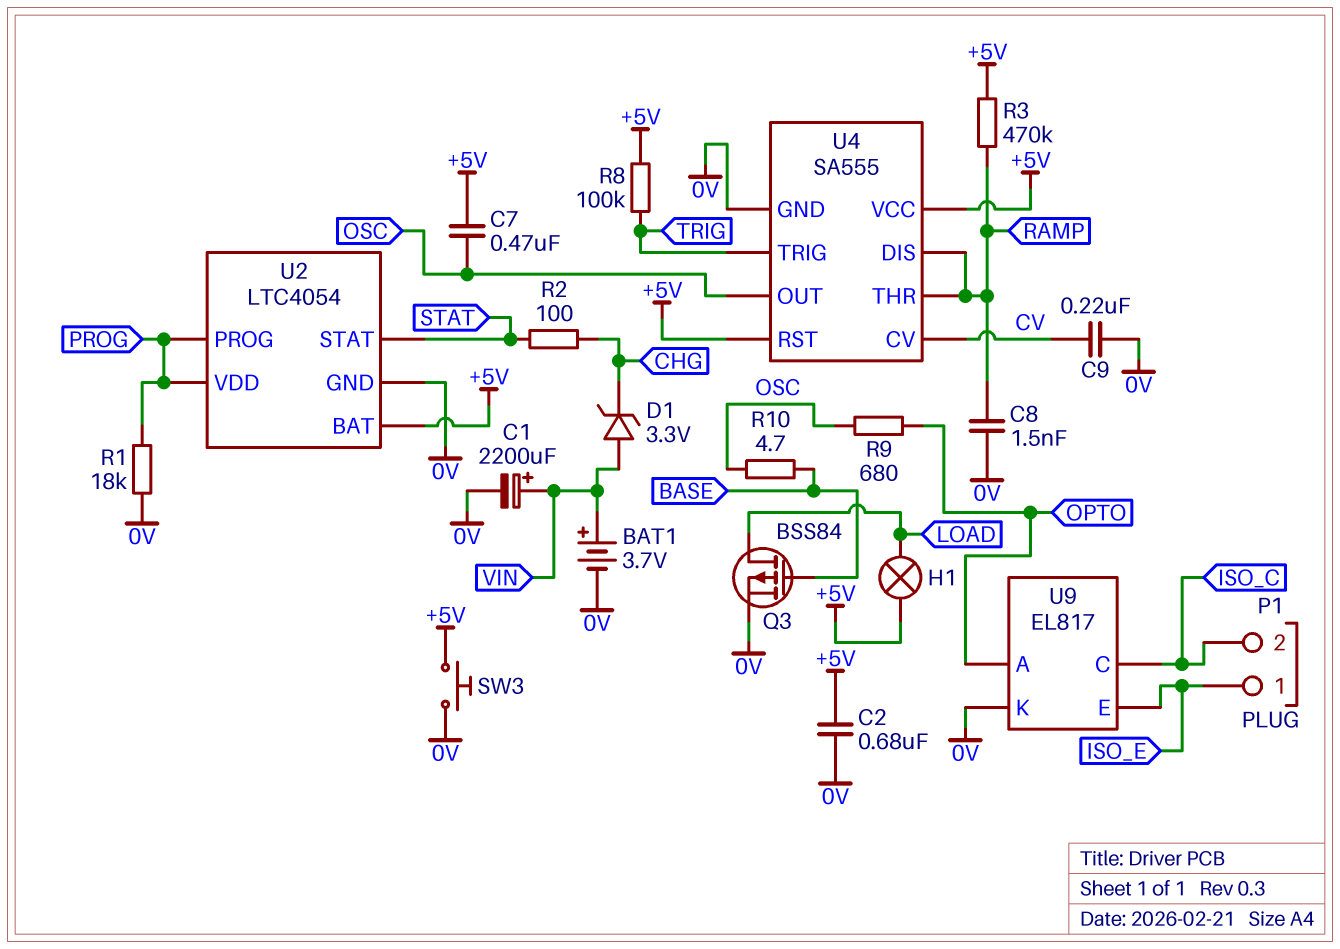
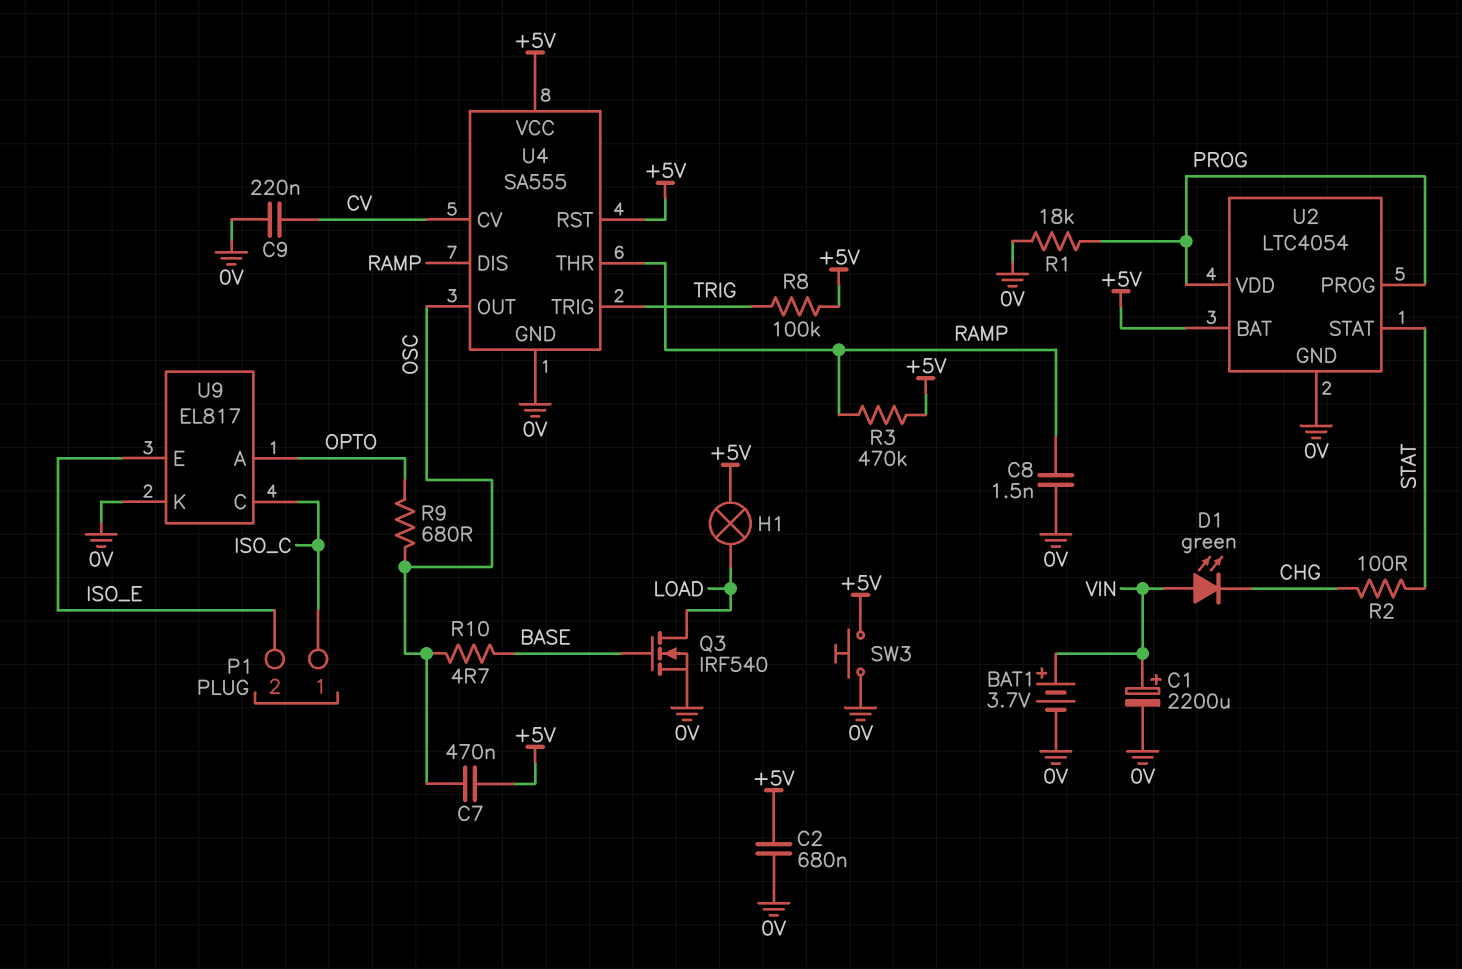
D1: zener 3.3V (A VIN, K CHG) -> LED green (A VIN, K CHG)
P1 pin 1: ISO_E -> ISO_C
P1 pin 2: ISO_C -> ISO_E
Q3: PMOS BSS84 (G BASE, D LOAD, S 0V) -> NMOS IRF540 (G BASE, D LOAD, S 0V)

